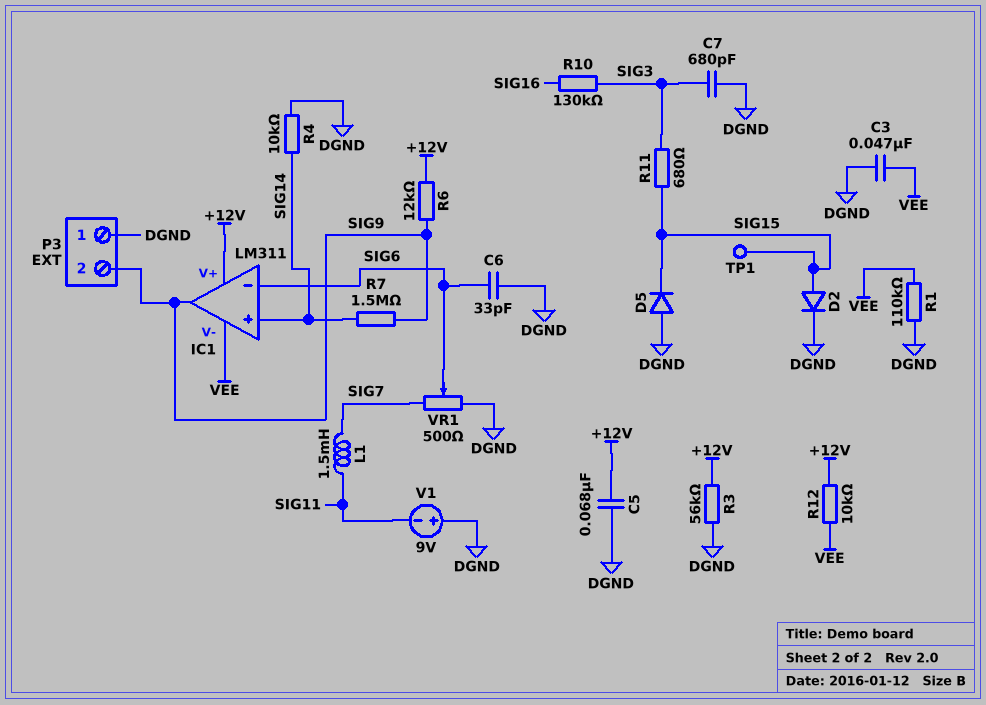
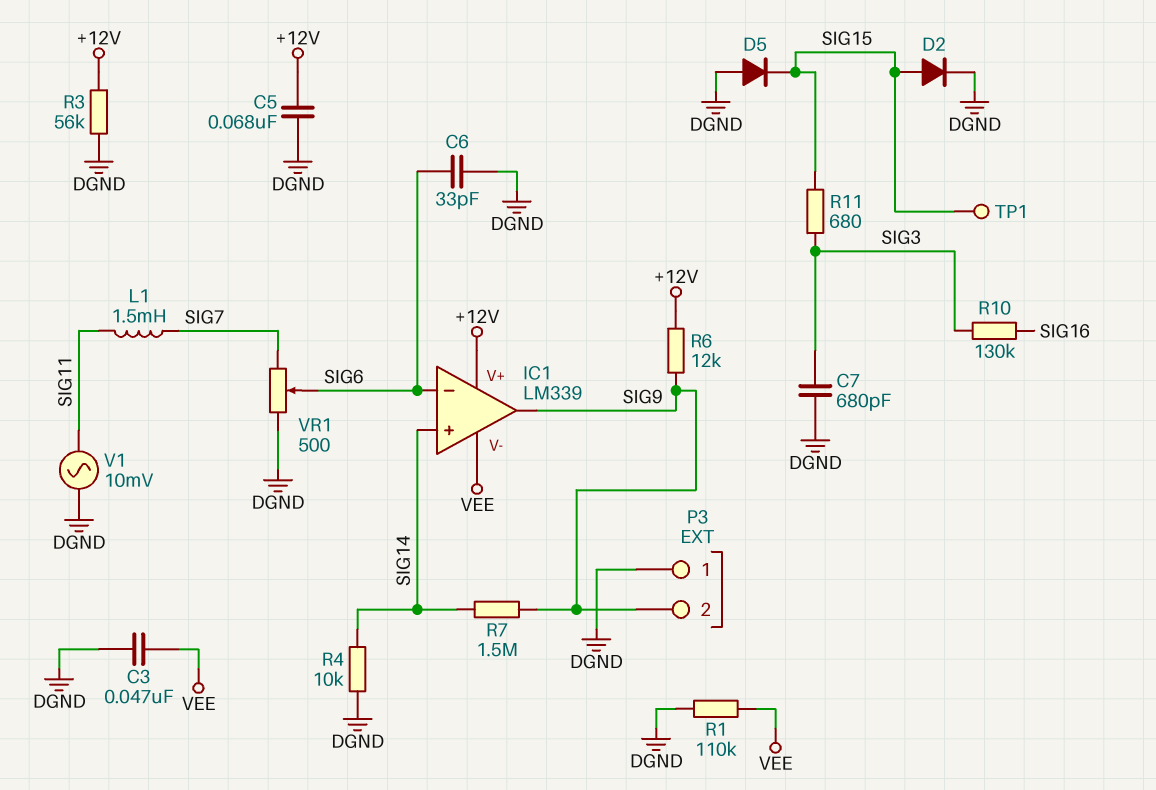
IC1: LM311 -> LM339
R12: 10k (+12V, VEE) -> none
V1: 9V (plus DGND, minus SIG11) -> AC 10mV (DGND, SIG11)

